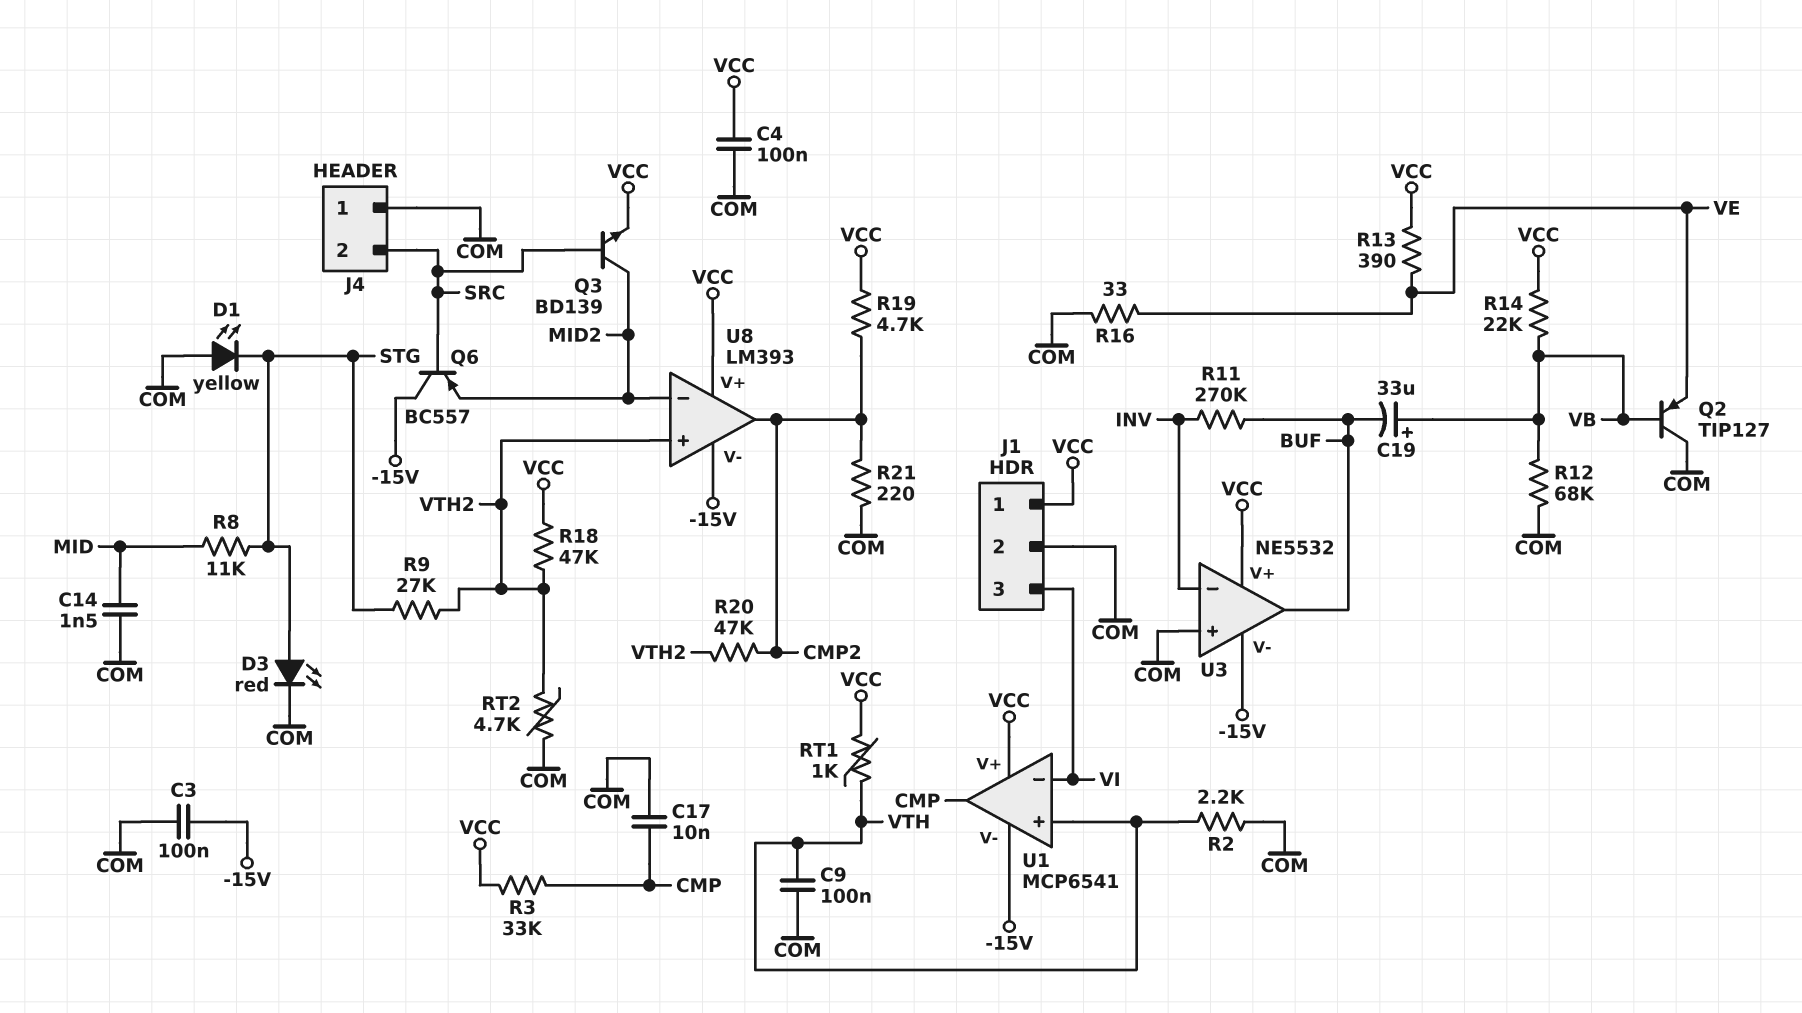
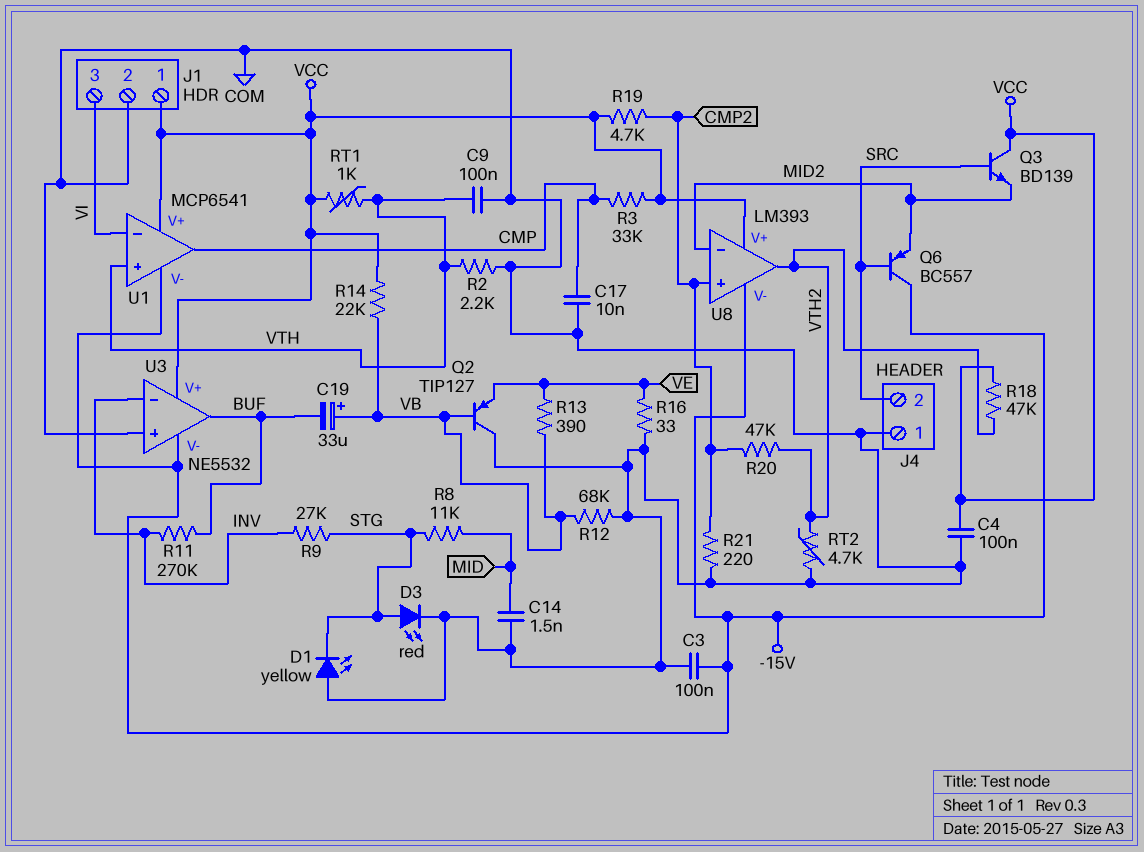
Q3: NPN BD139 (B SRC, C MID2, E VCC) -> NPN BD139 (B SRC, C VCC, E MID2)
R9: 27k (STG, VTH2) -> 27k (INV, STG)
R13: 390 (VCC, VE) -> 390 (VB, VE)
U8 pin in+: VTH2 -> CMP2
U8 pin out: CMP2 -> VTH2

